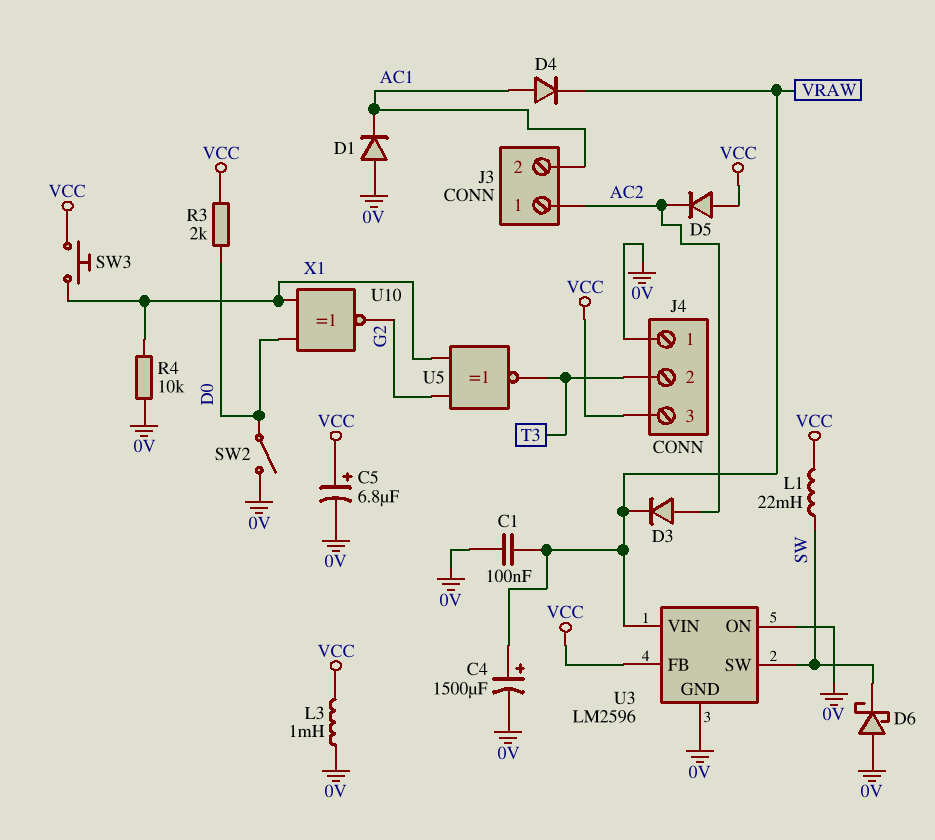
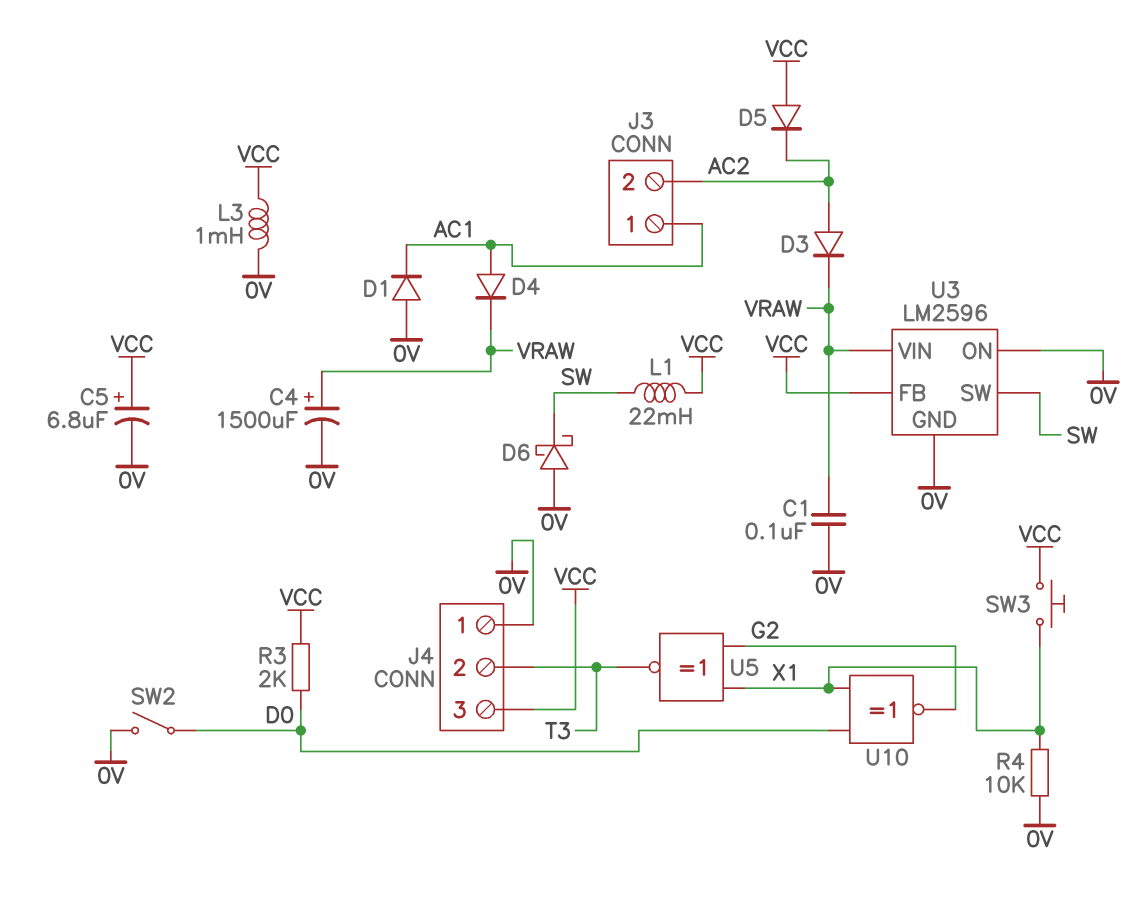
J3 pin 1: AC2 -> AC1
J3 pin 2: AC1 -> AC2

